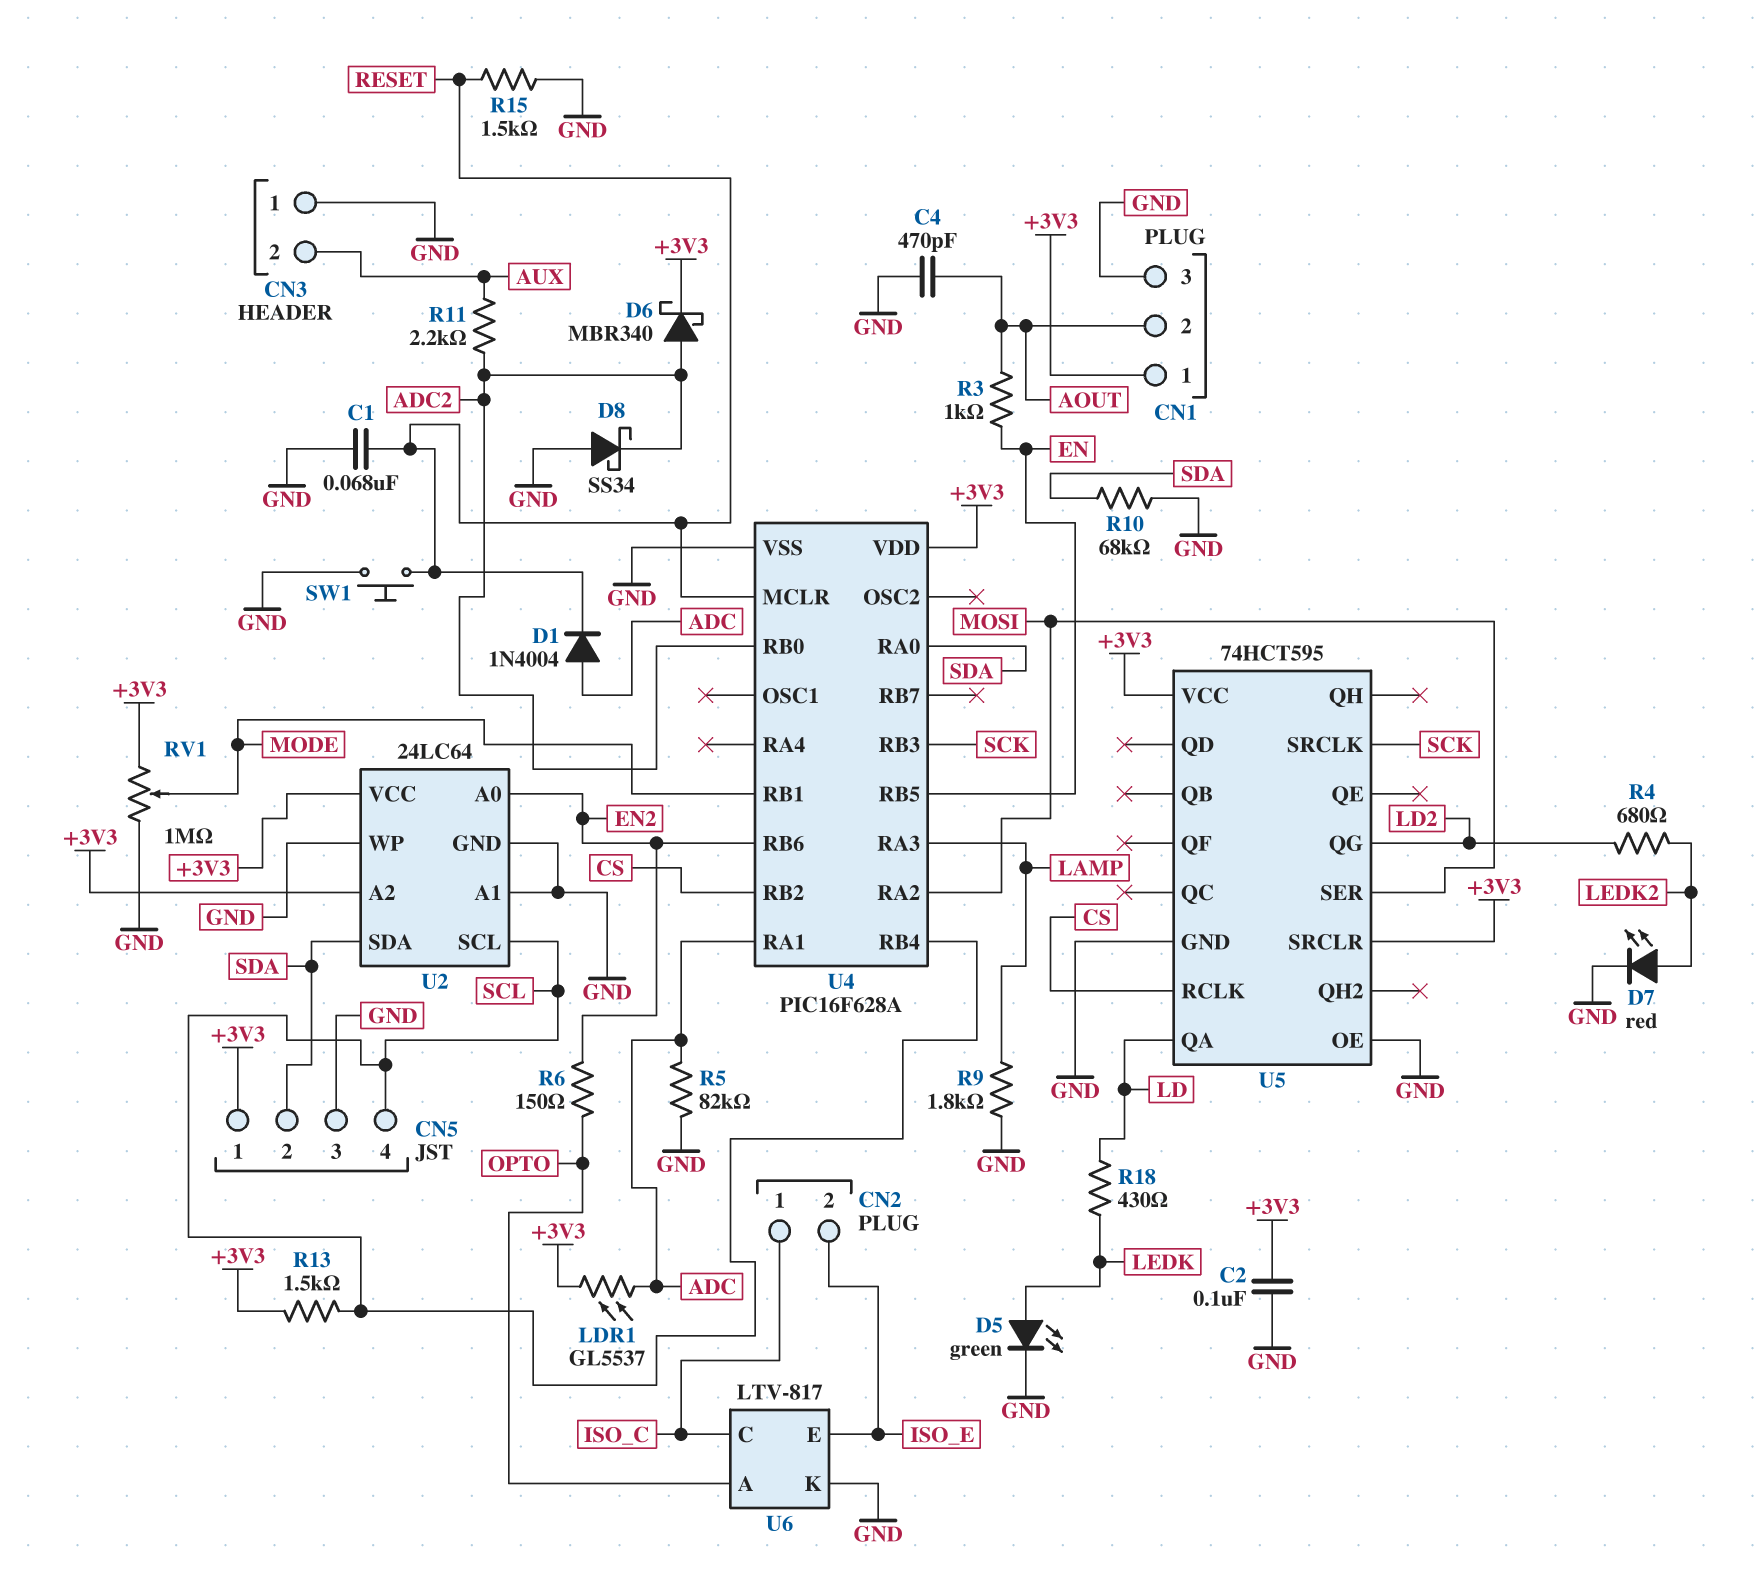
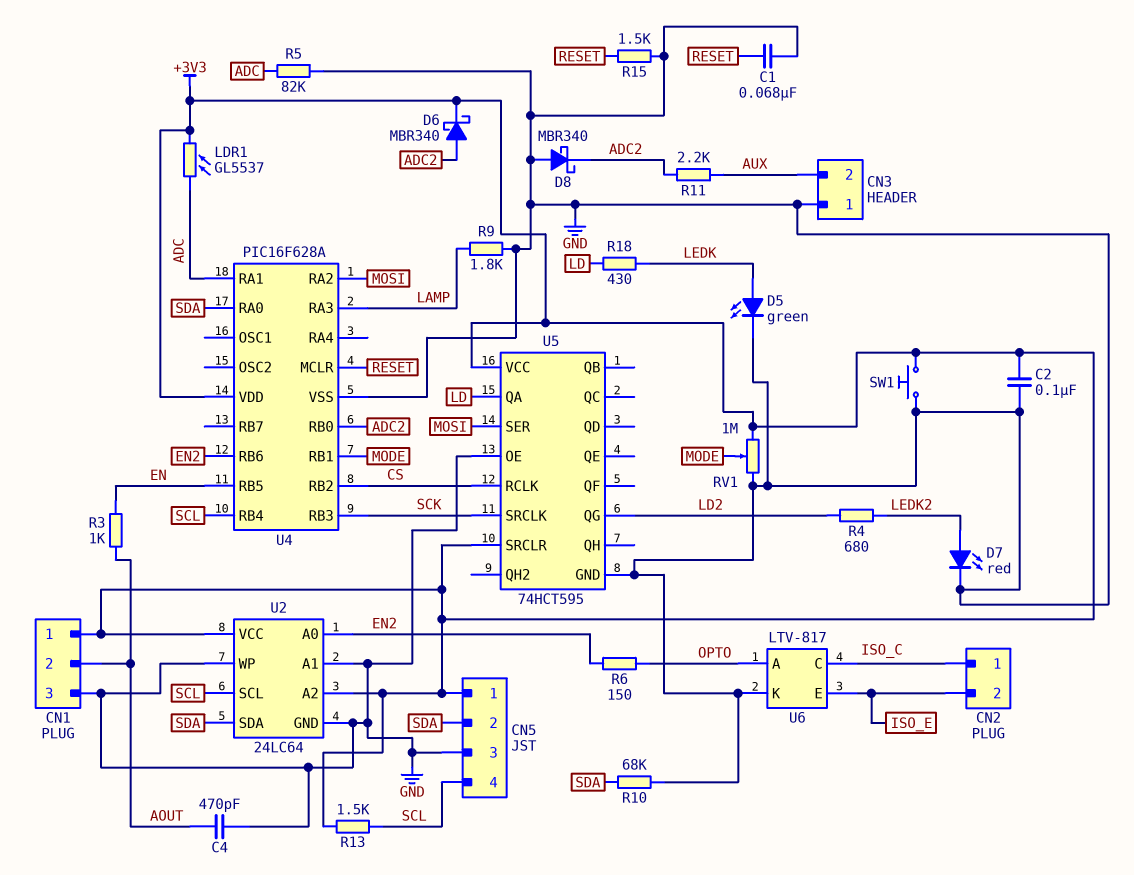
D1: diode 1N4004 (A ADC, K RESET) -> none
D8: schottky SS34 (A GND, K ADC2) -> schottky MBR340 (A GND, K ADC2)
SW1: button (GND, RESET) -> button (+3V3, GND)

